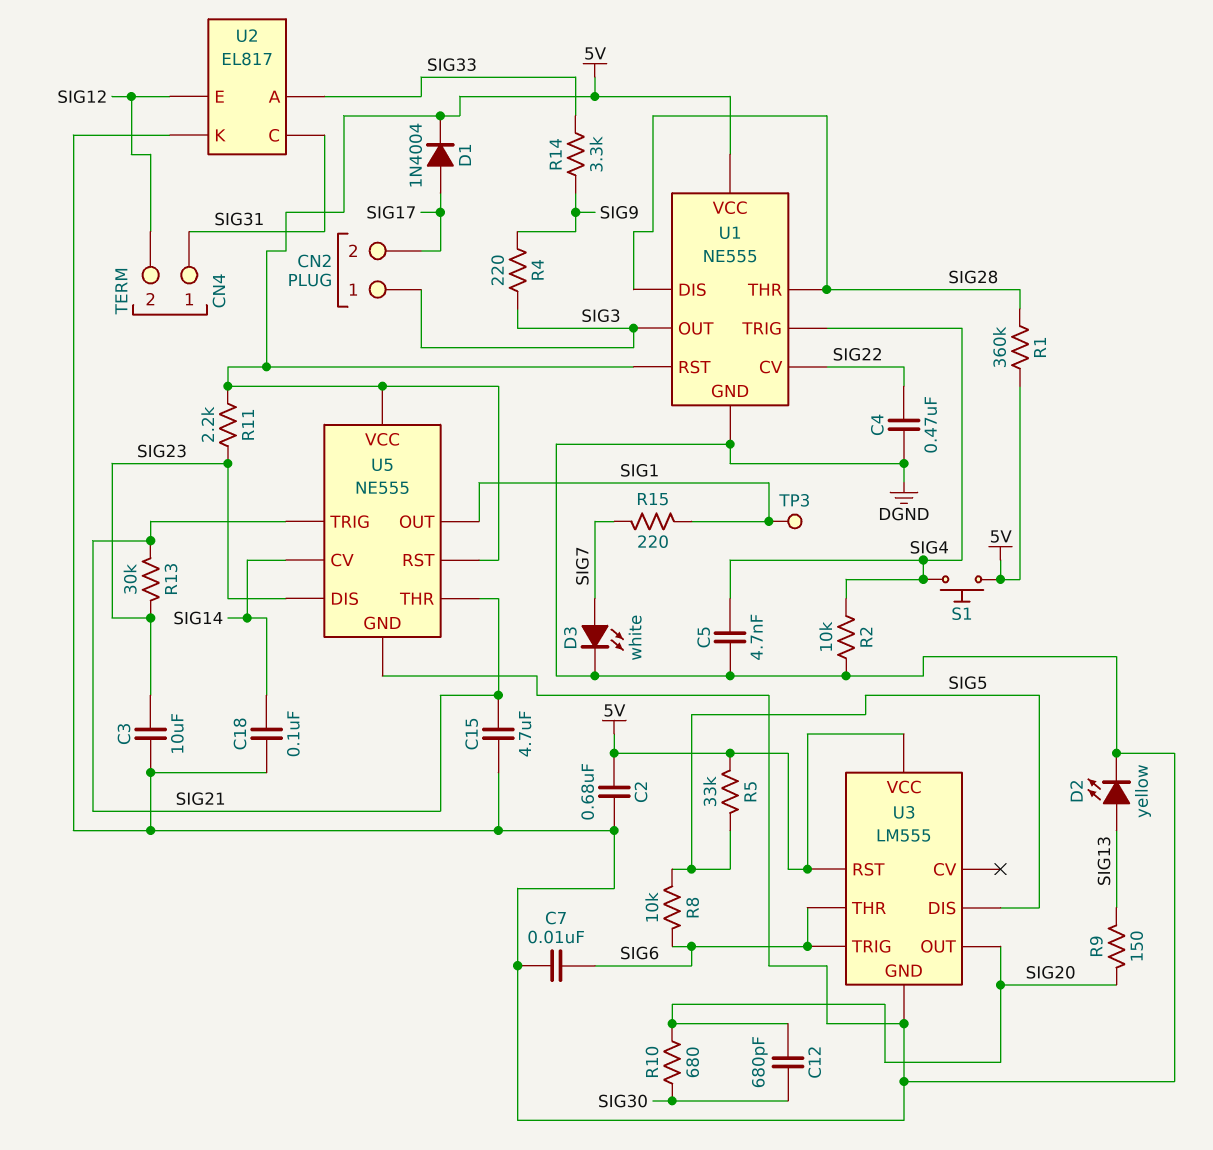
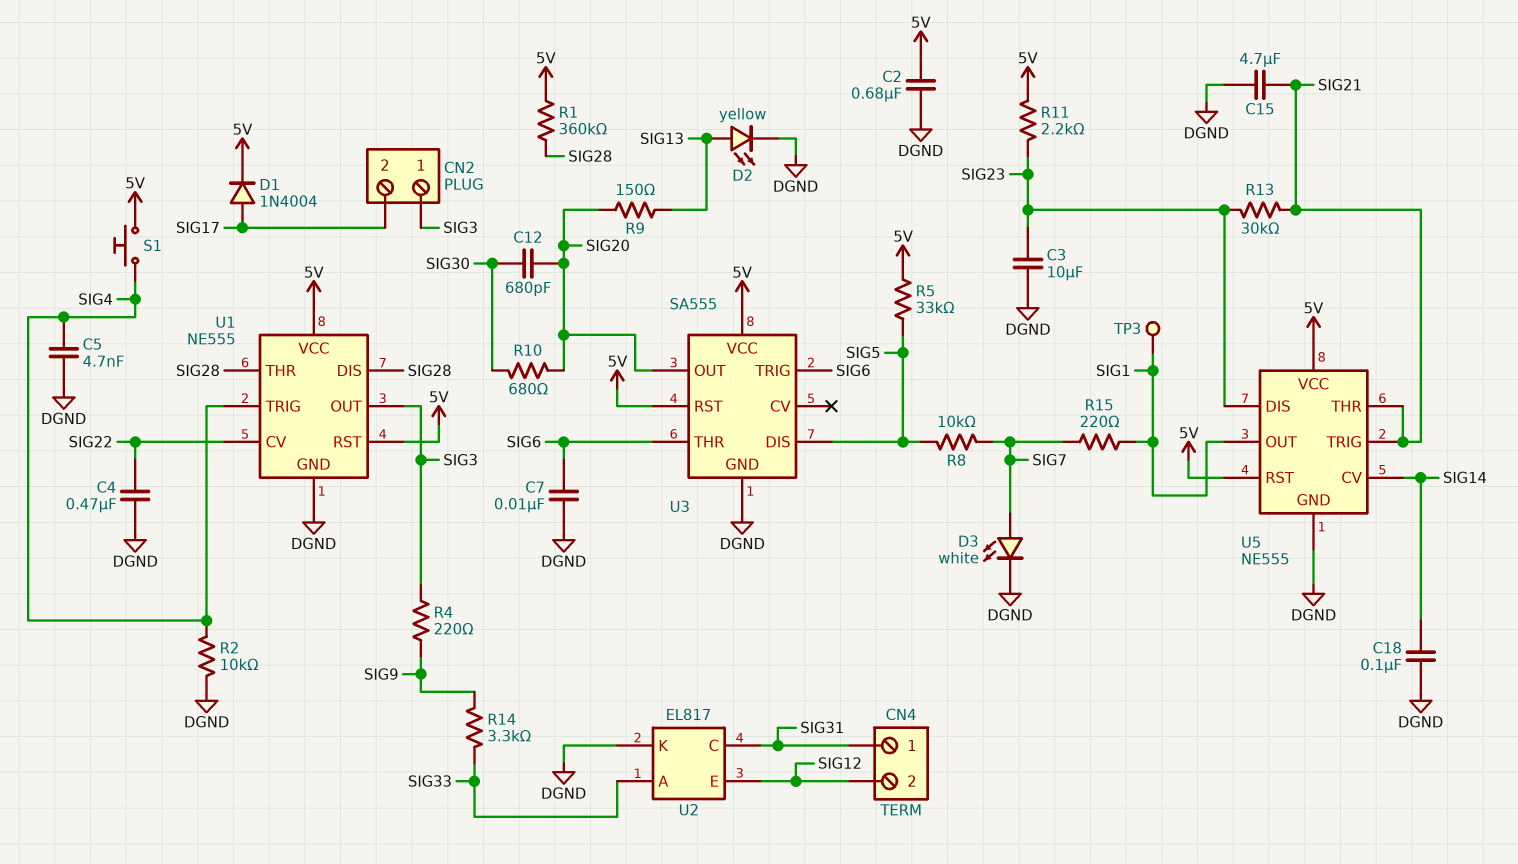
R8: 10k (SIG5, SIG6) -> 10k (SIG5, SIG7)
U3: LM555 -> SA555

